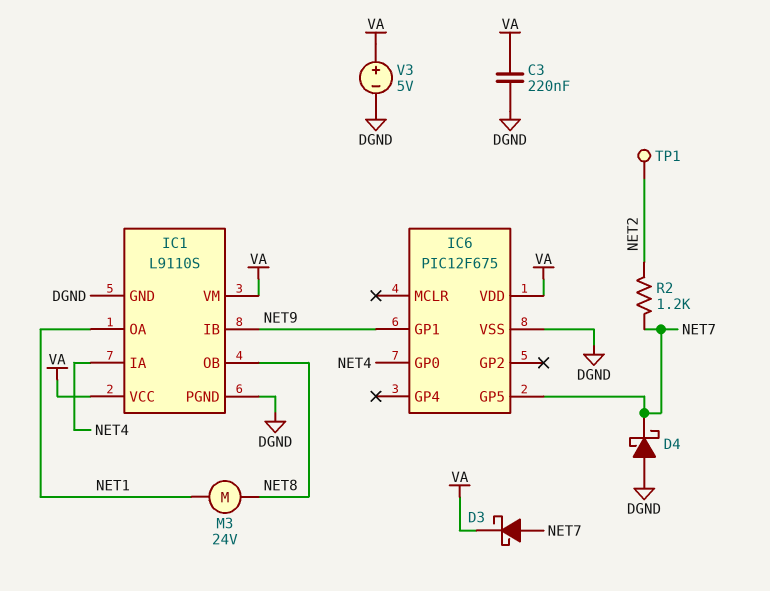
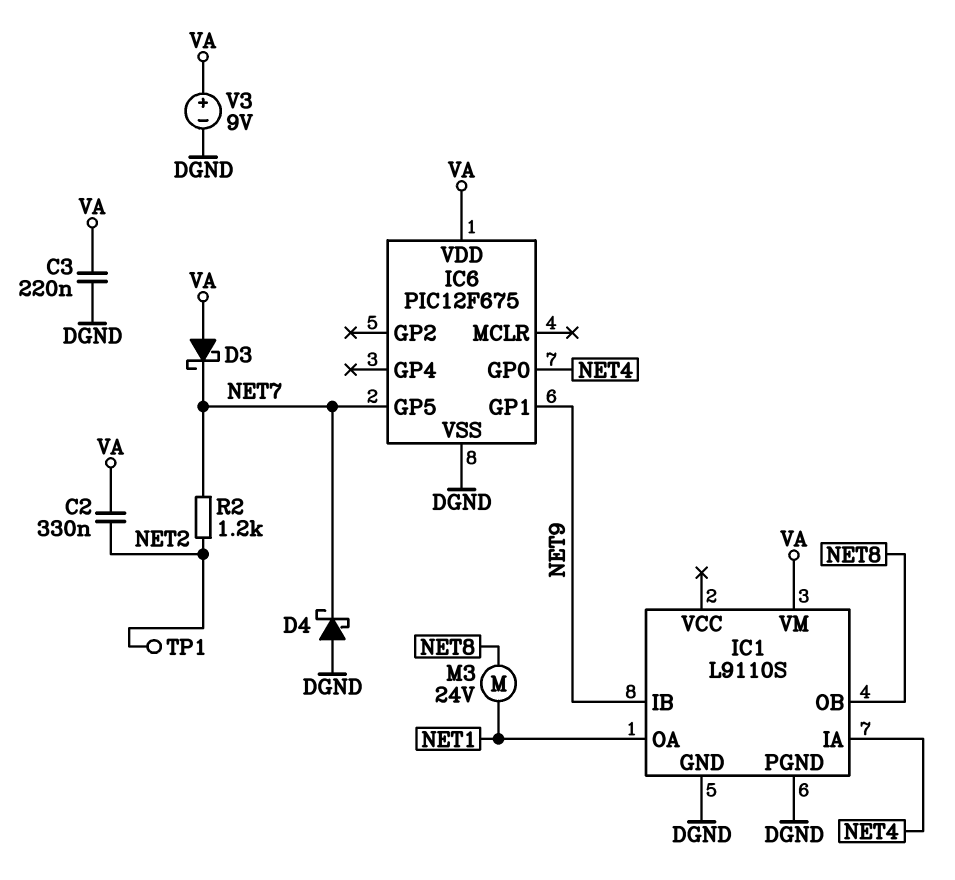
C2: none -> 330nF (NET2, VA)
D3: schottky (A NET7, K VA) -> schottky (A VA, K NET7)
IC1 pin VCC: VA -> none
V3: 5V (plus VA, minus DGND) -> 9V (plus VA, minus DGND)

